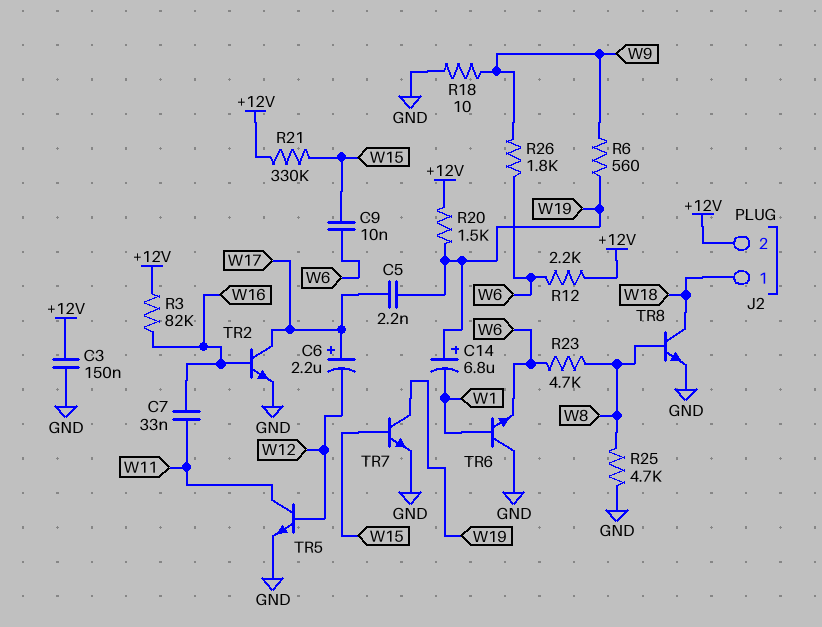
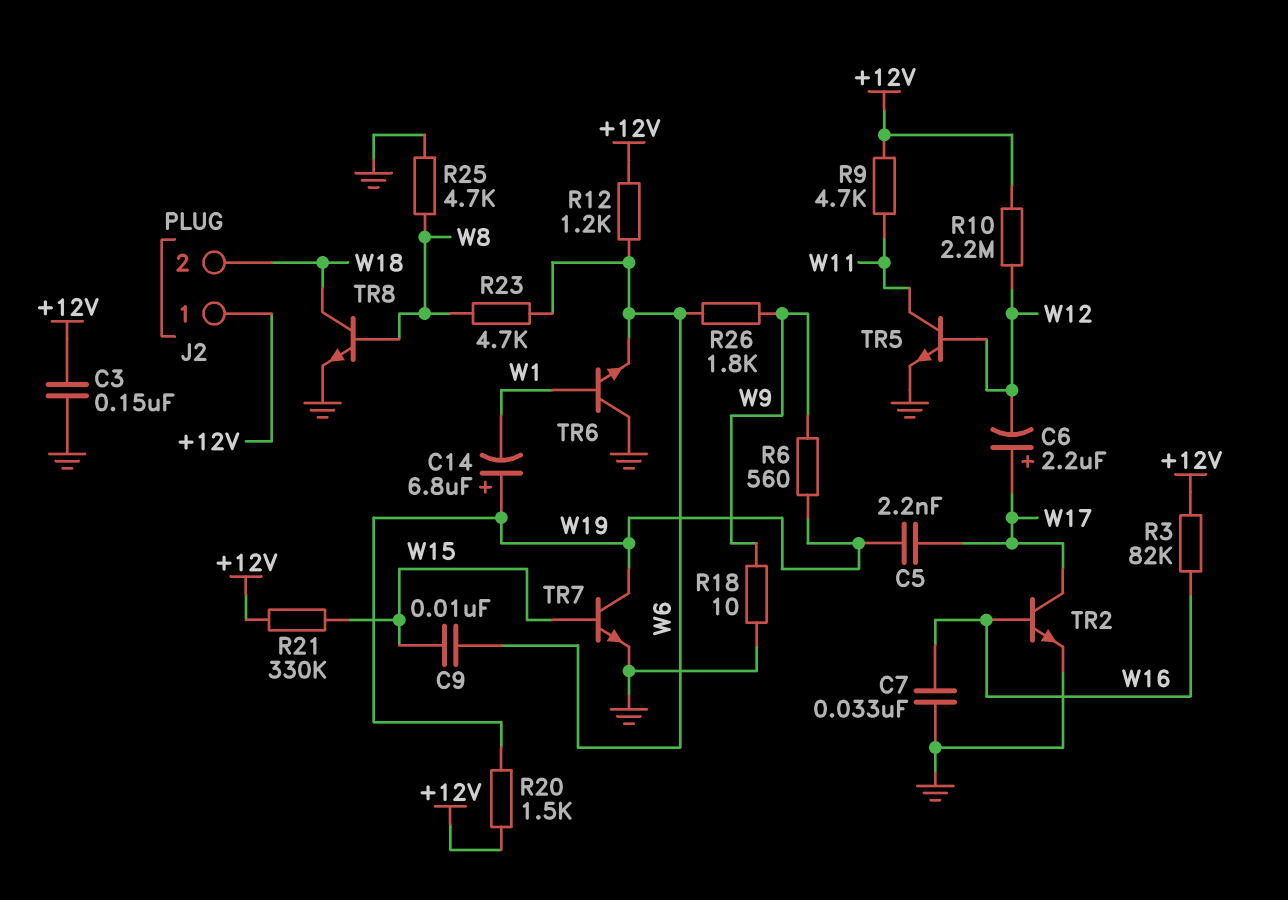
C7: 33nF (W11, W16) -> 33nF (GND, W16)
J2 pin 1: W18 -> +12V
J2 pin 2: +12V -> W18
R9: none -> 4.7k (+12V, W11)
R10: none -> 2.2M (+12V, W12)
R12: 2.2k (+12V, W6) -> 1.2k (+12V, W6)

